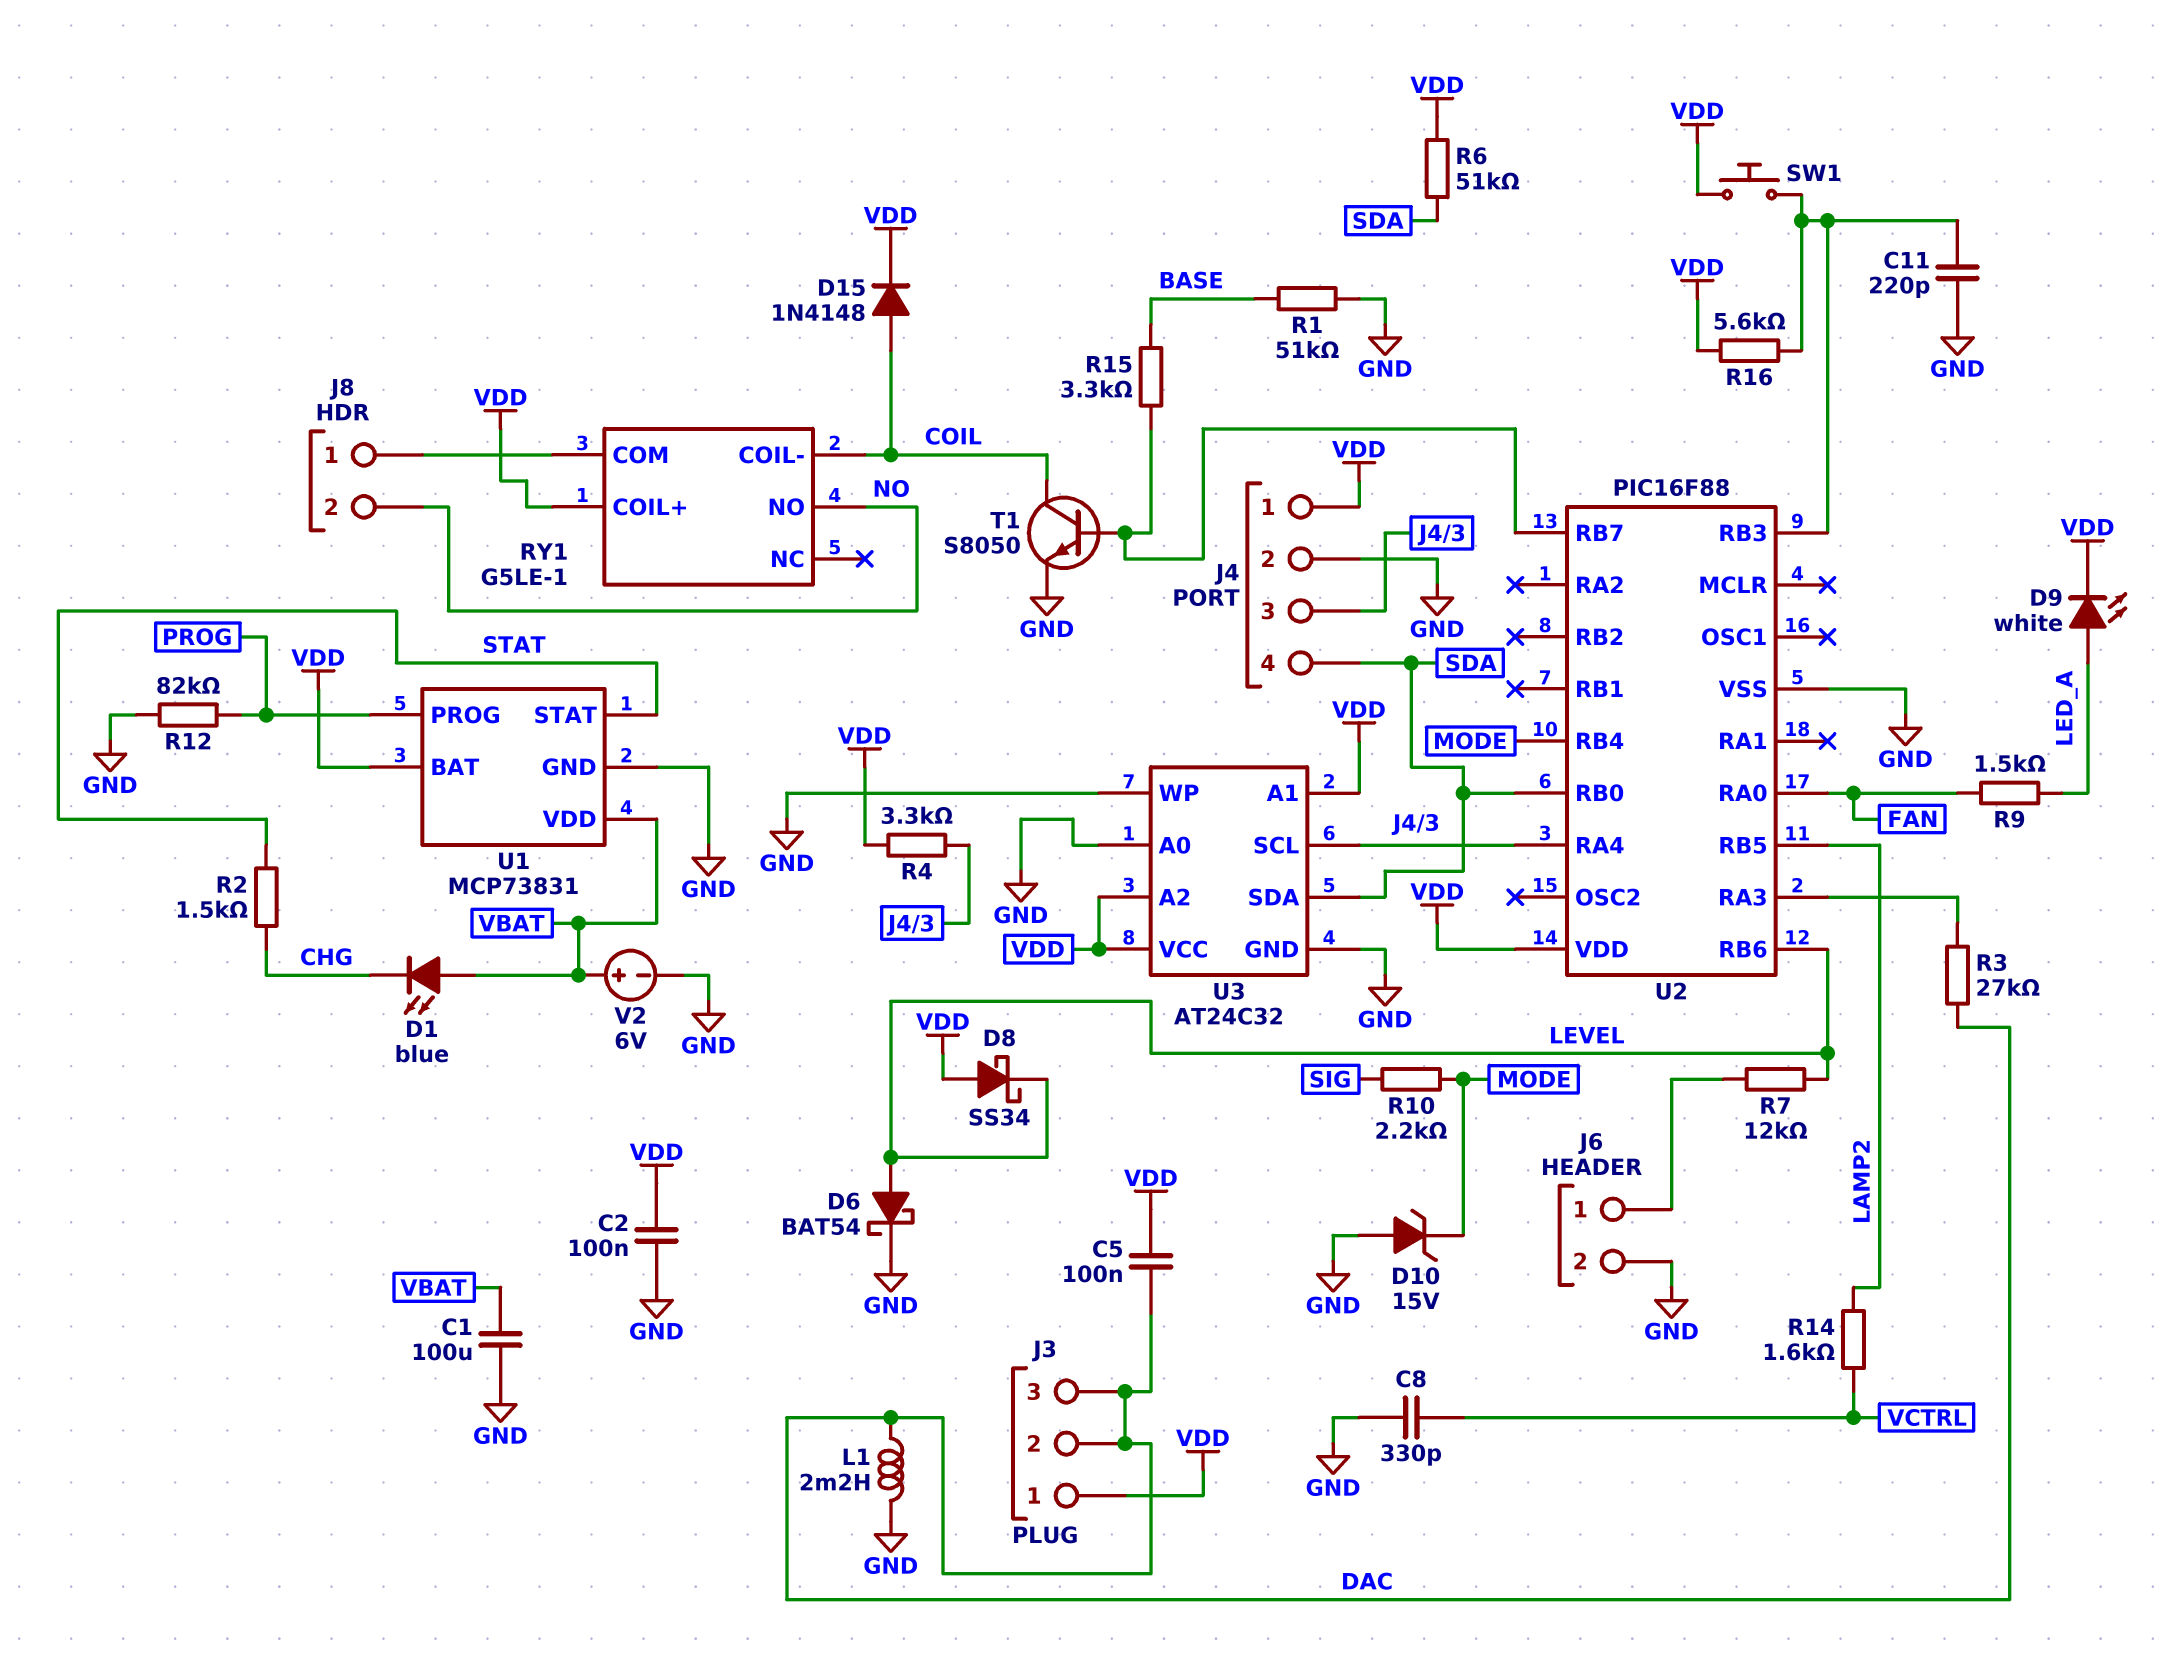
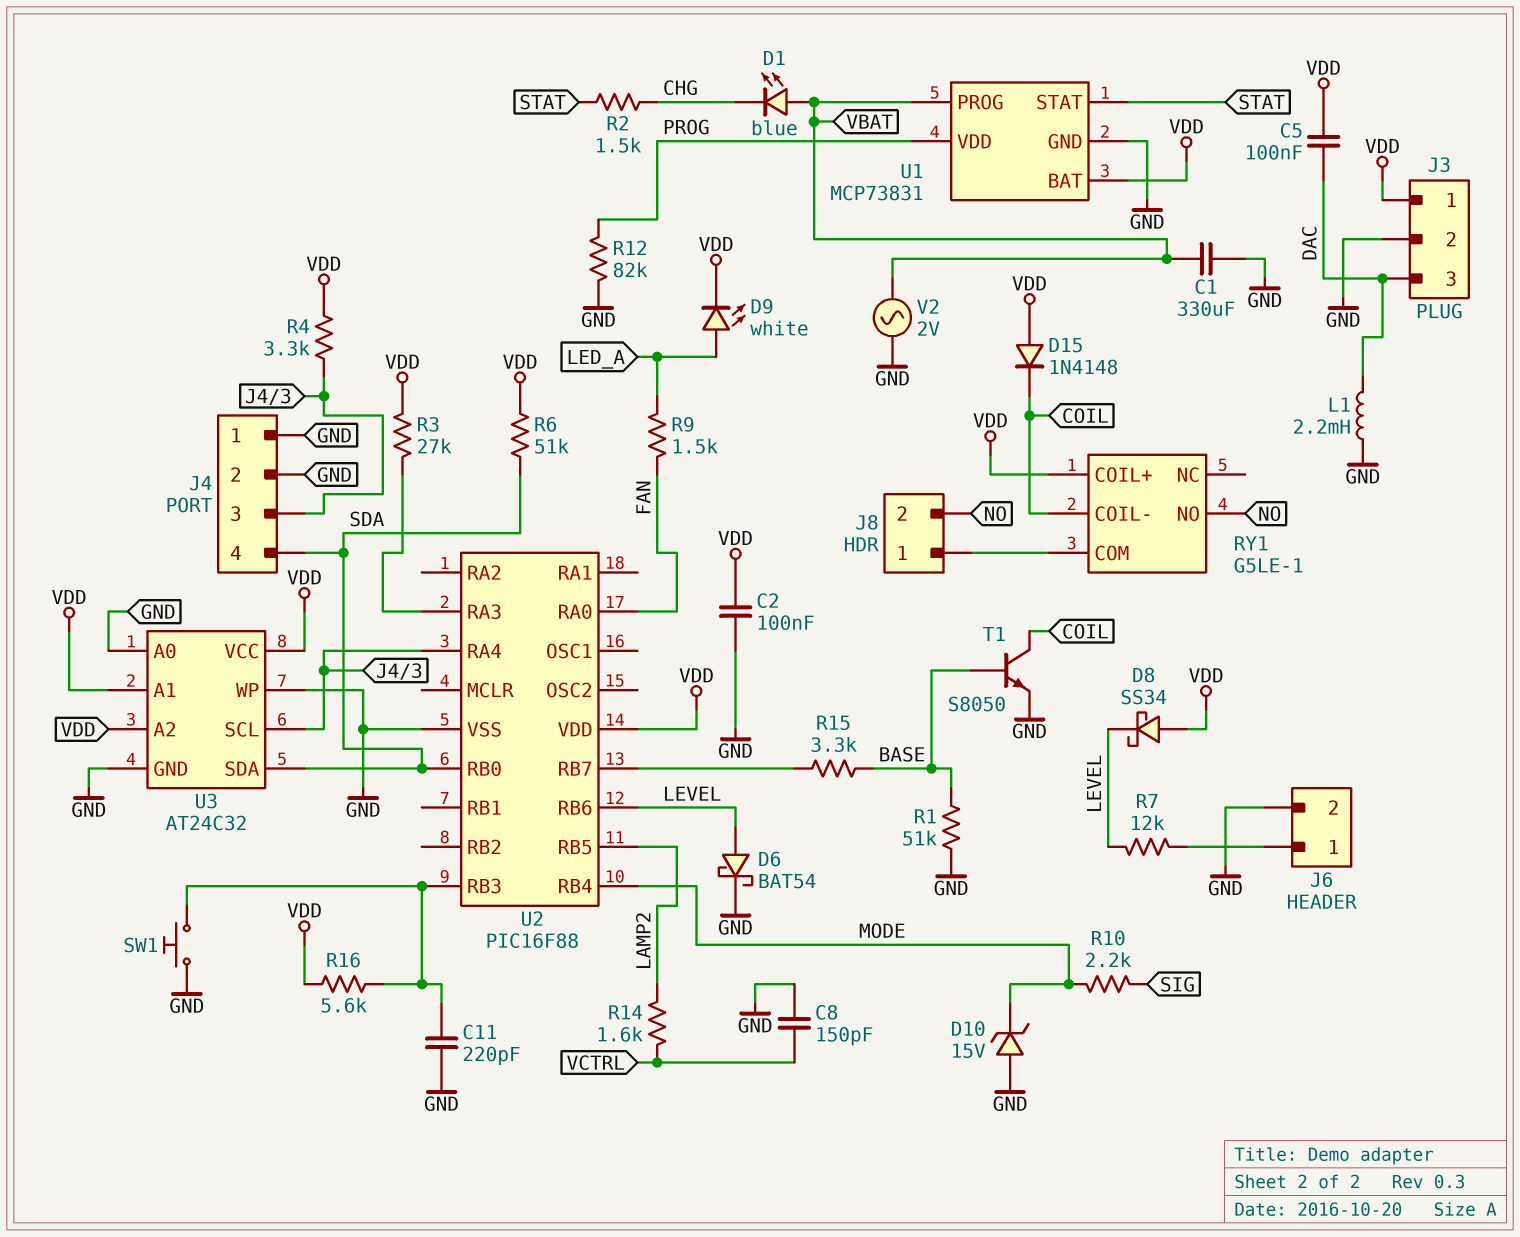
C1: 100uF (GND, VBAT) -> 330uF (GND, VBAT)
C8: 330pF (GND, VCTRL) -> 150pF (GND, VCTRL)
D15: diode 1N4148 (A COIL, K VDD) -> diode 1N4148 (A VDD, K COIL)
J3 pin 2: DAC -> GND
J4 pin 1: VDD -> GND
R3: 27k (DAC, U2/RA3) -> 27k (U2/RA3, VDD)
SW1: button (U2/RB3, VDD) -> button (GND, U2/RB3)
T1: NPN S8050 (B U2/RB7, C COIL, E GND) -> NPN S8050 (B BASE, C COIL, E GND)
U1 pin PROG: PROG -> VBAT
U1 pin VDD: VBAT -> PROG
V2: 6V (plus VBAT, minus GND) -> AC 2V (GND, VBAT)

